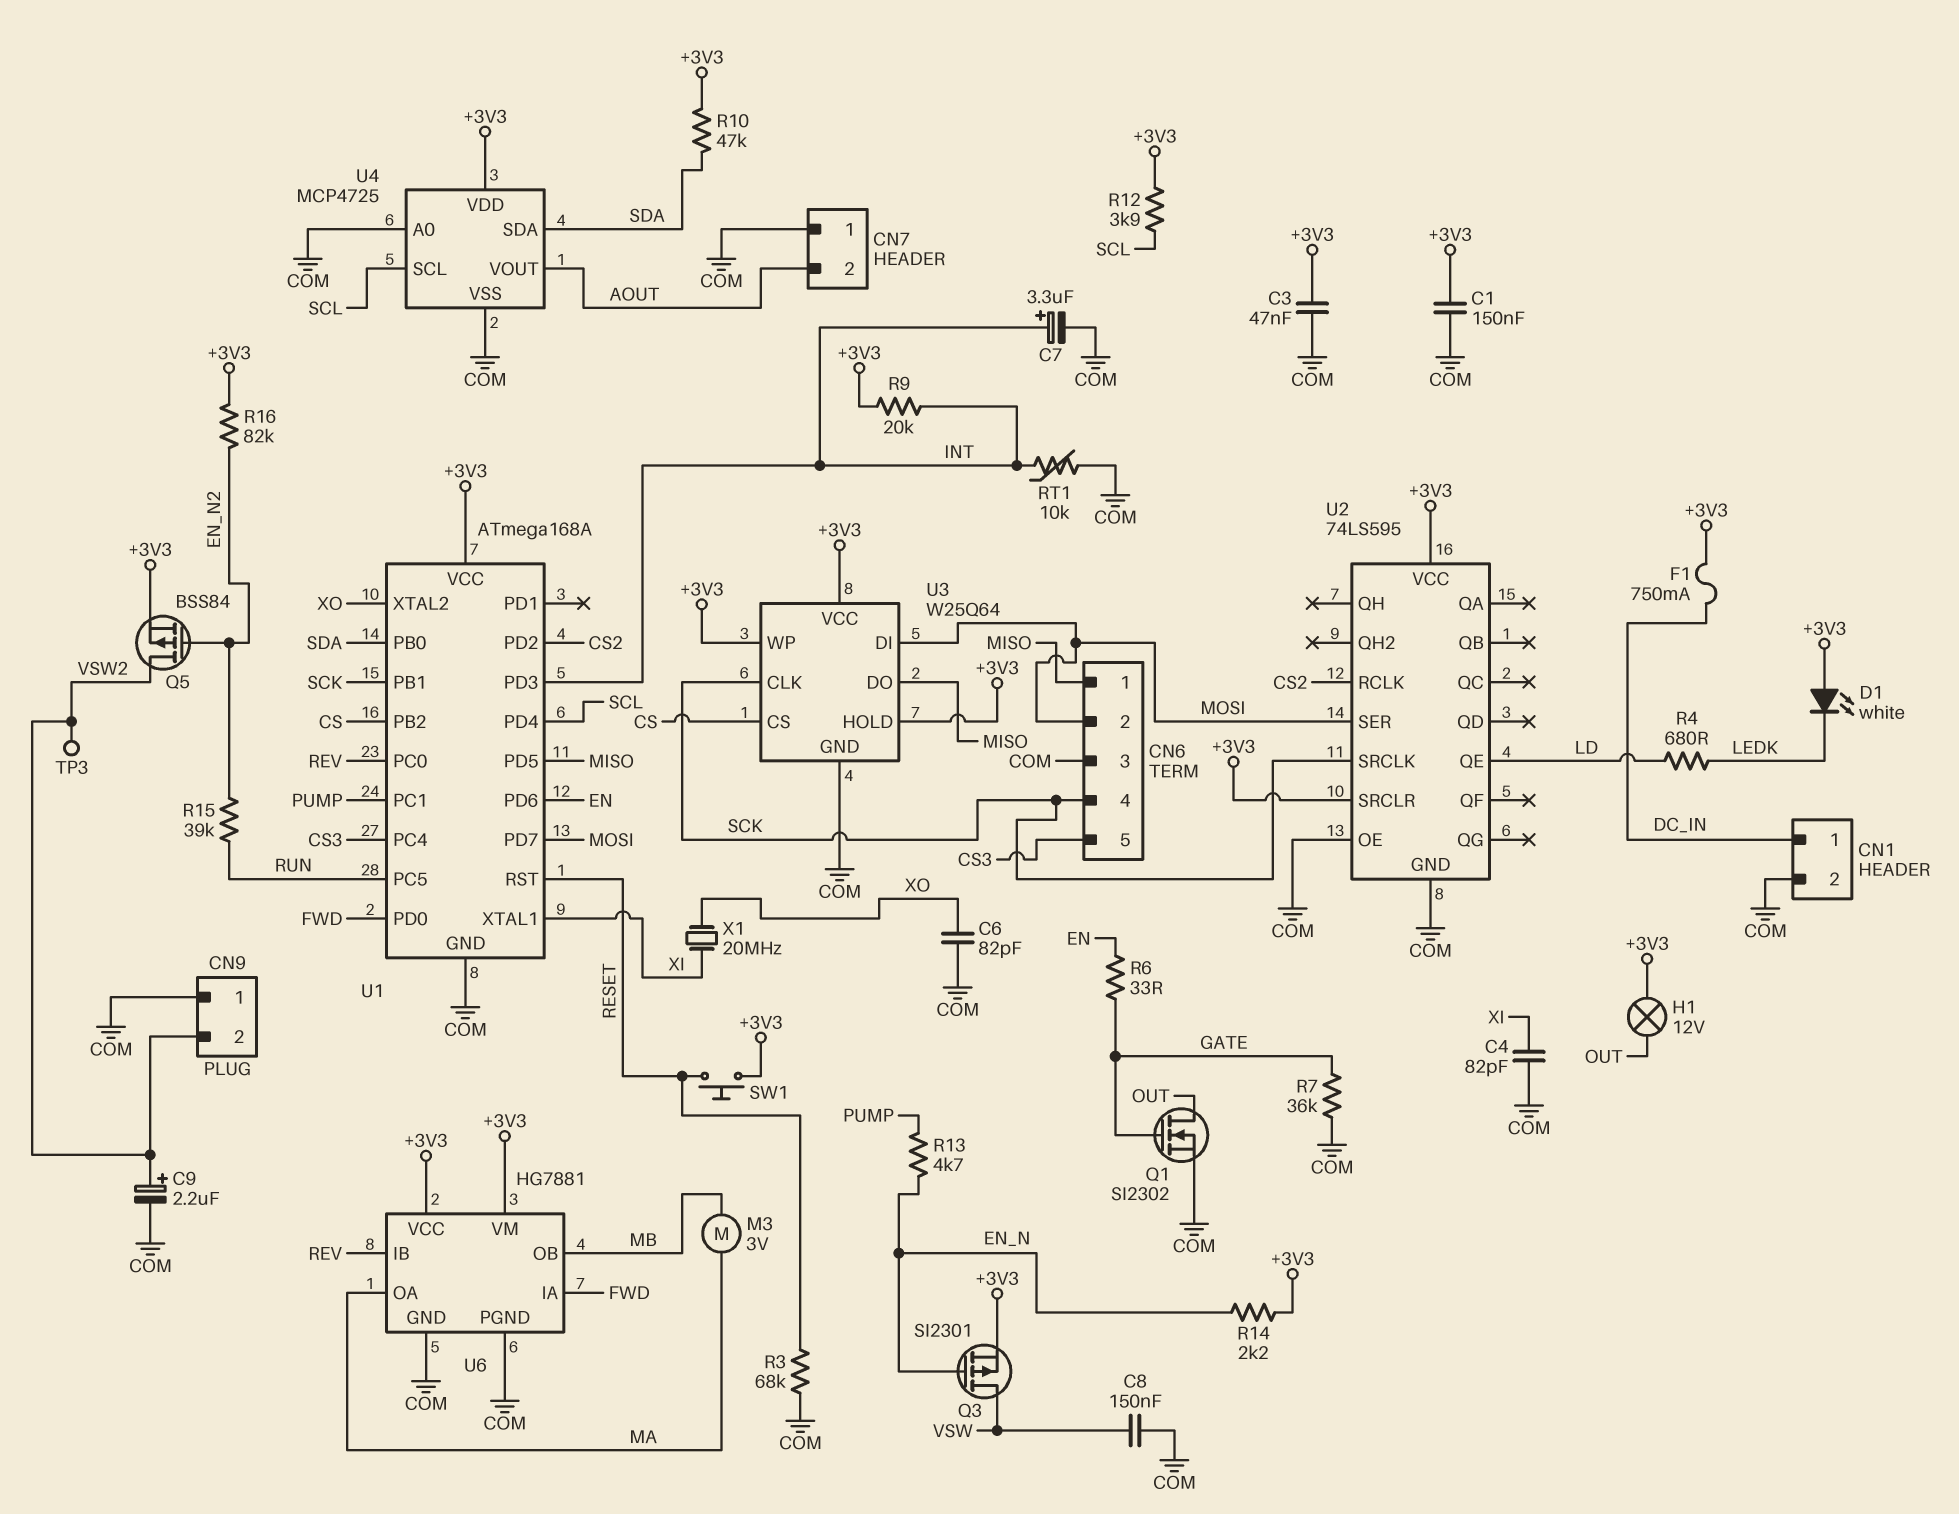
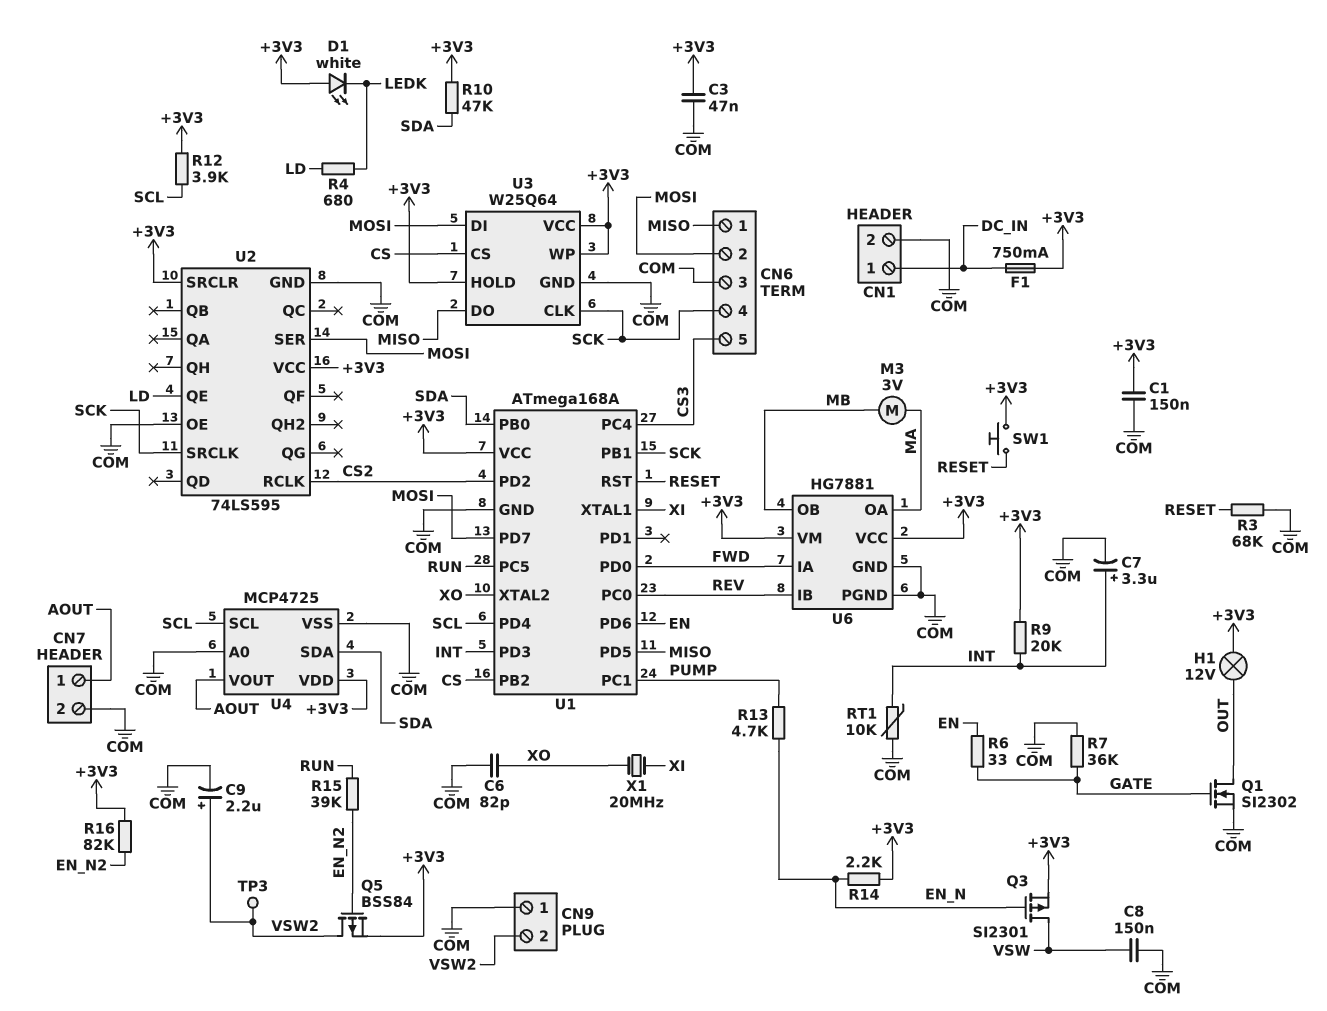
C4: 82pF (COM, XI) -> none
CN7 pin 1: COM -> AOUT
CN7 pin 2: AOUT -> COM

